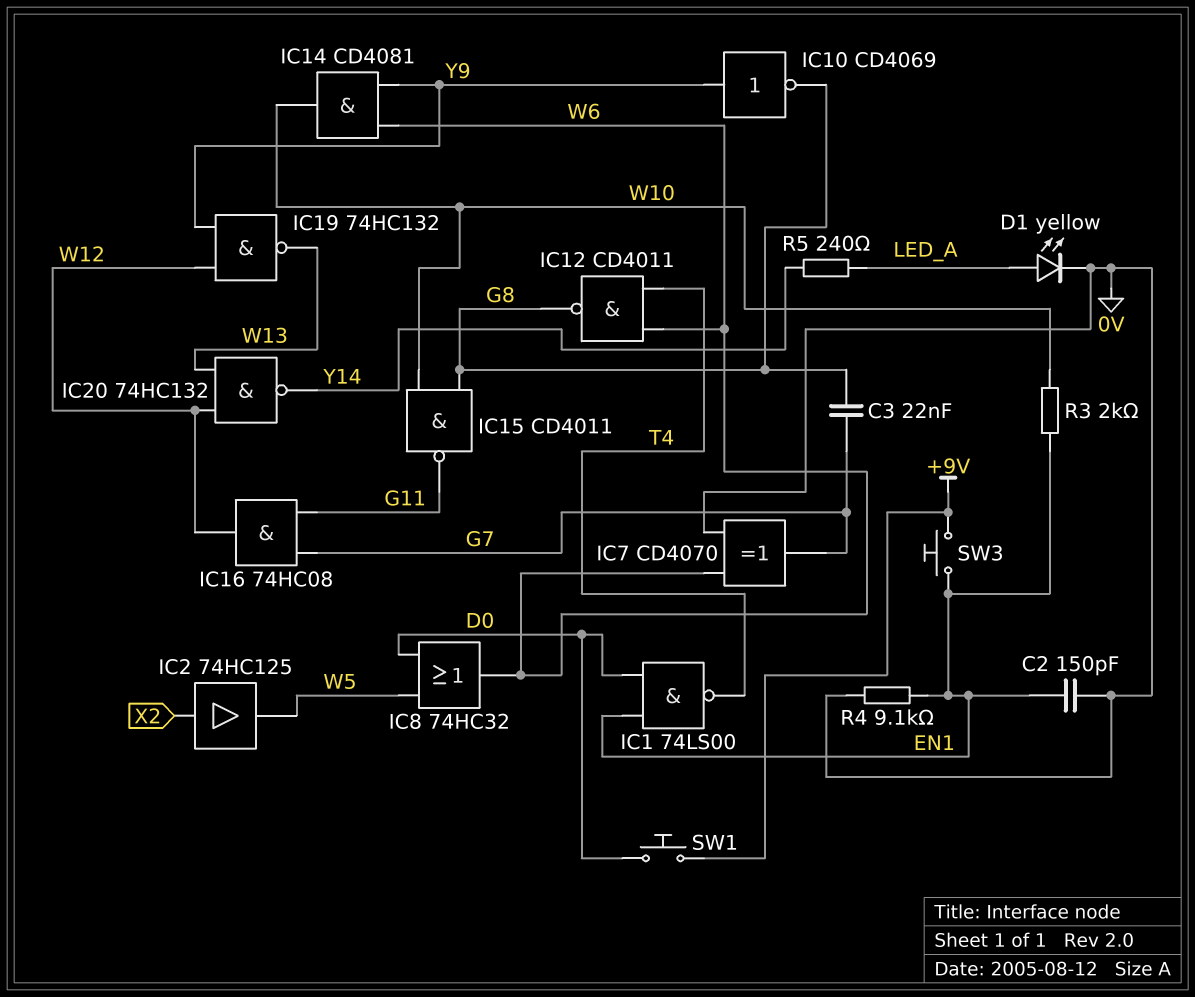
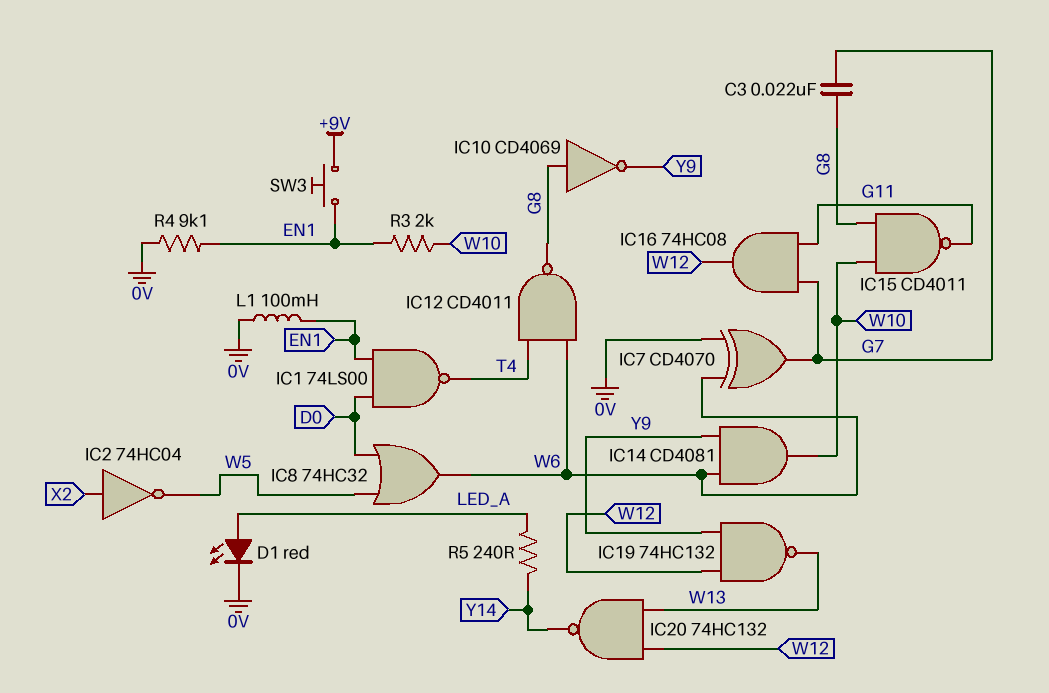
C2: 150pF (0V, EN1) -> none
D1: LED yellow (A LED_A, K 0V) -> LED red (A LED_A, K 0V)
IC2: buffer 74HC125 (in X2, out W5) -> NOT 74HC04 (in X2, out W5)
IC10: NOT CD4069 (in Y9, out G8) -> NOT CD4069 (in G8, out Y9)
L1: none -> 100mH (0V, EN1)
SW1: button (+9V, D0) -> none

